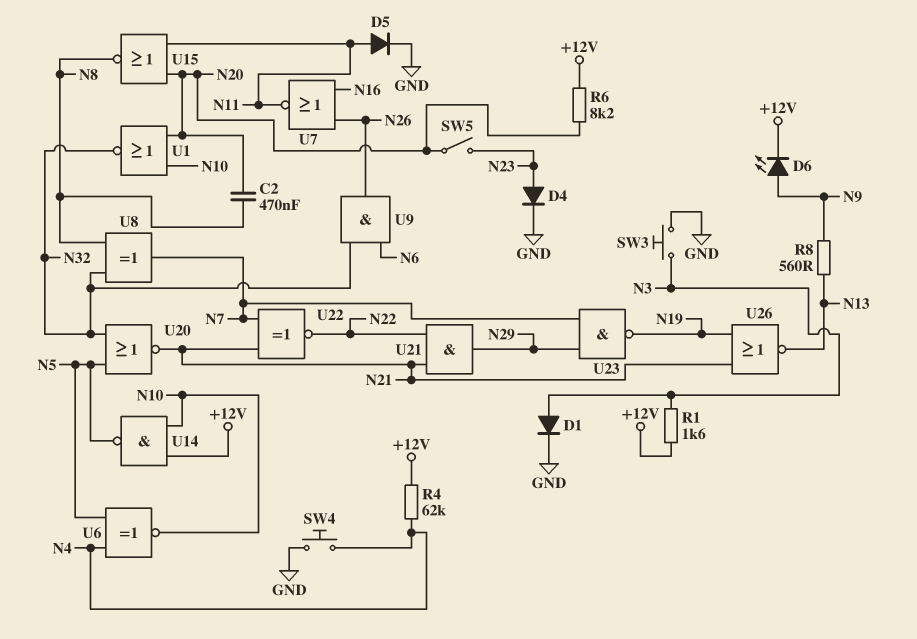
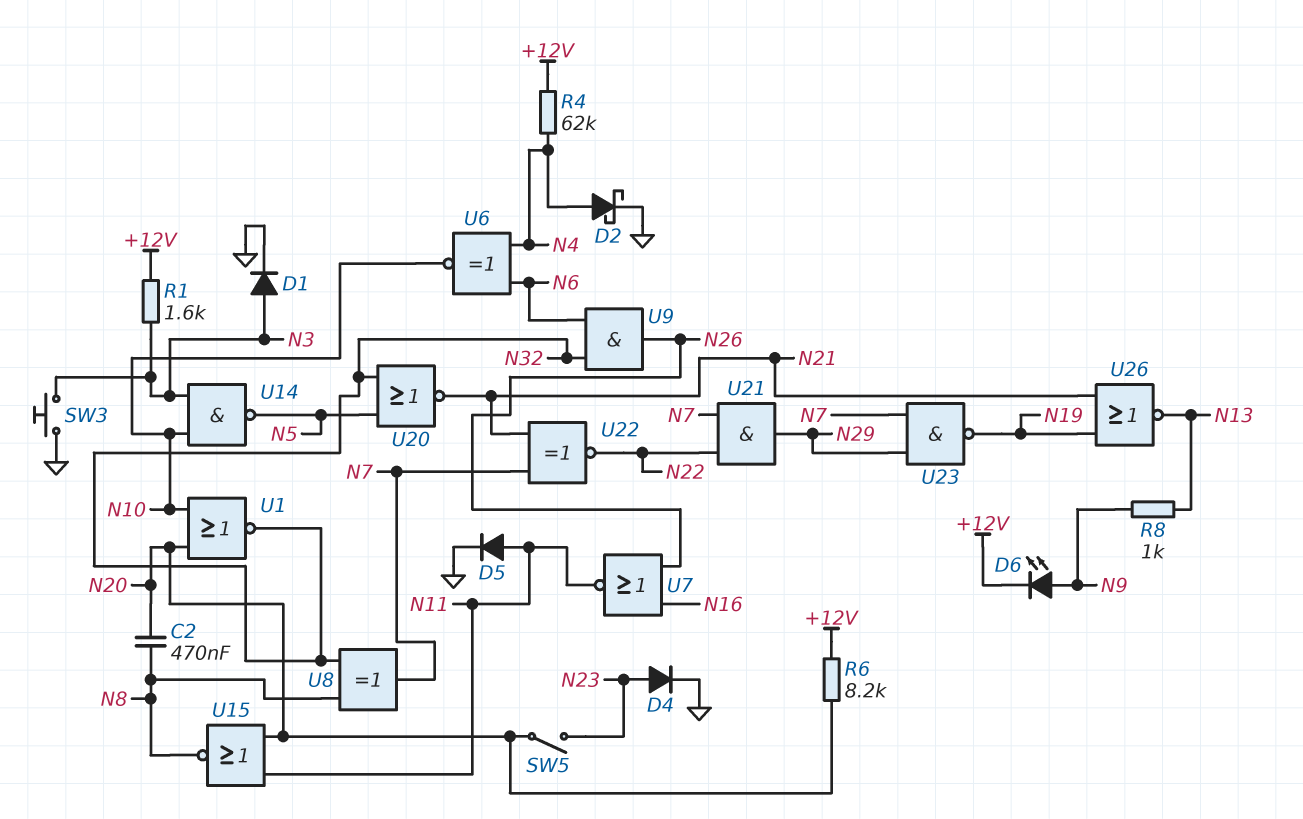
D2: none -> schottky (A N4, K GND)
R8: 560 (N9, N13) -> 1k (N9, N13)
SW4: button (GND, N4) -> none
U6: XNOR (in N4, in N5, out N10) -> XNOR (in N4, in N6, out N10)
U14: NAND (in +12V, in N10, out N5) -> NAND (in N3, in N10, out N5)
U21: AND (in N21, in N22, out N29) -> AND (in N7, in N22, out N29)

